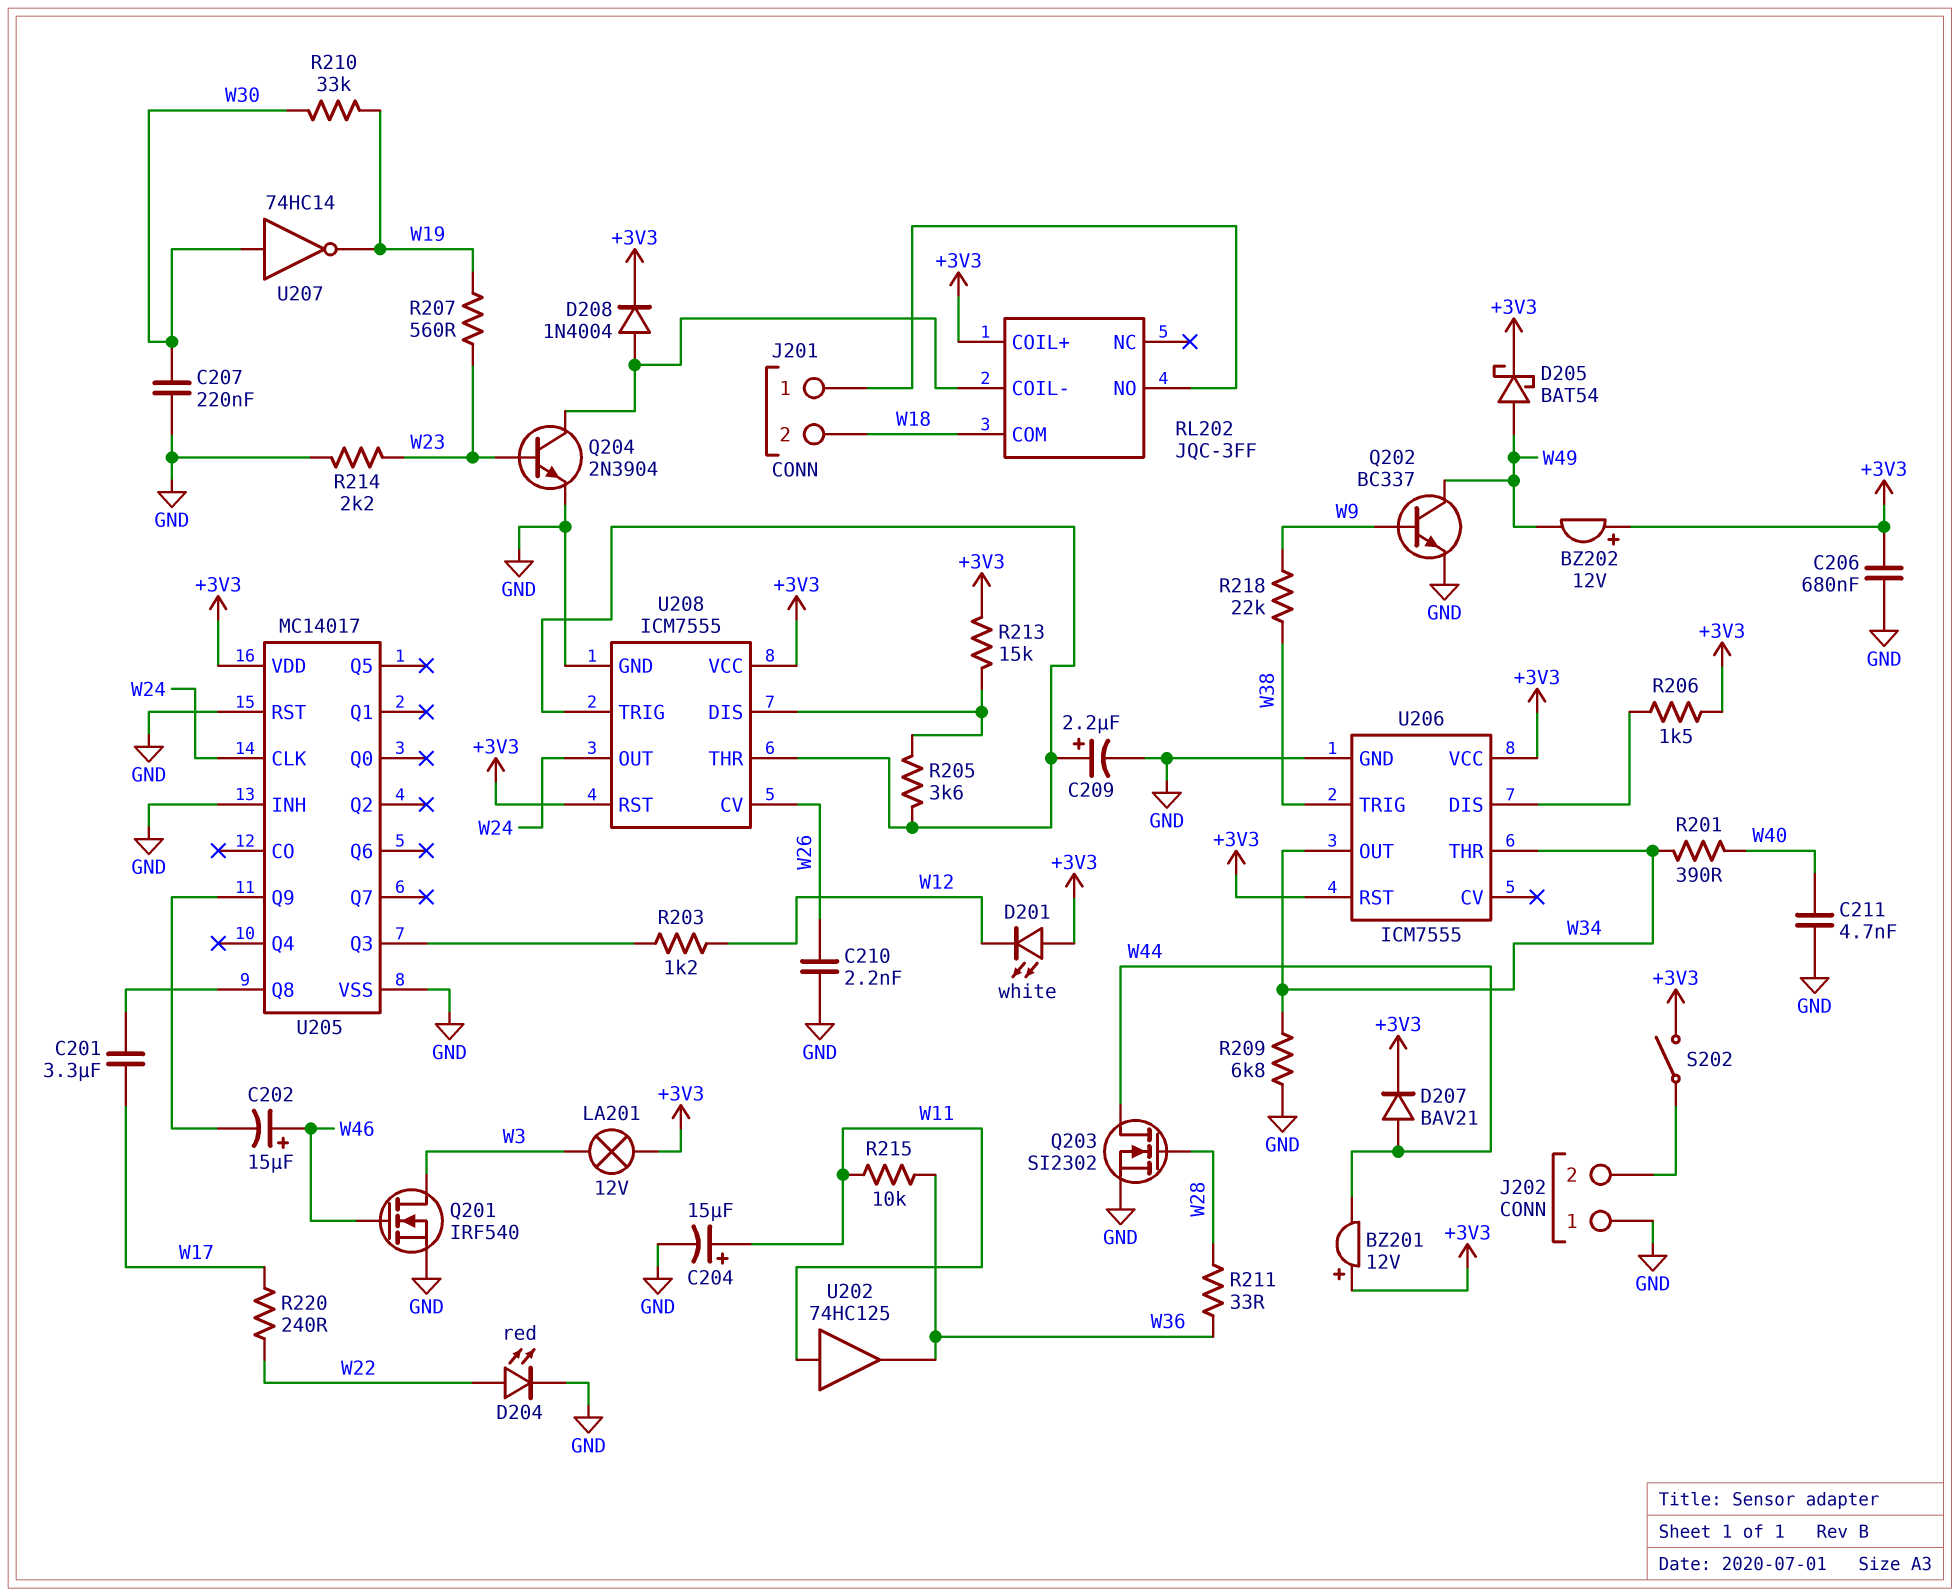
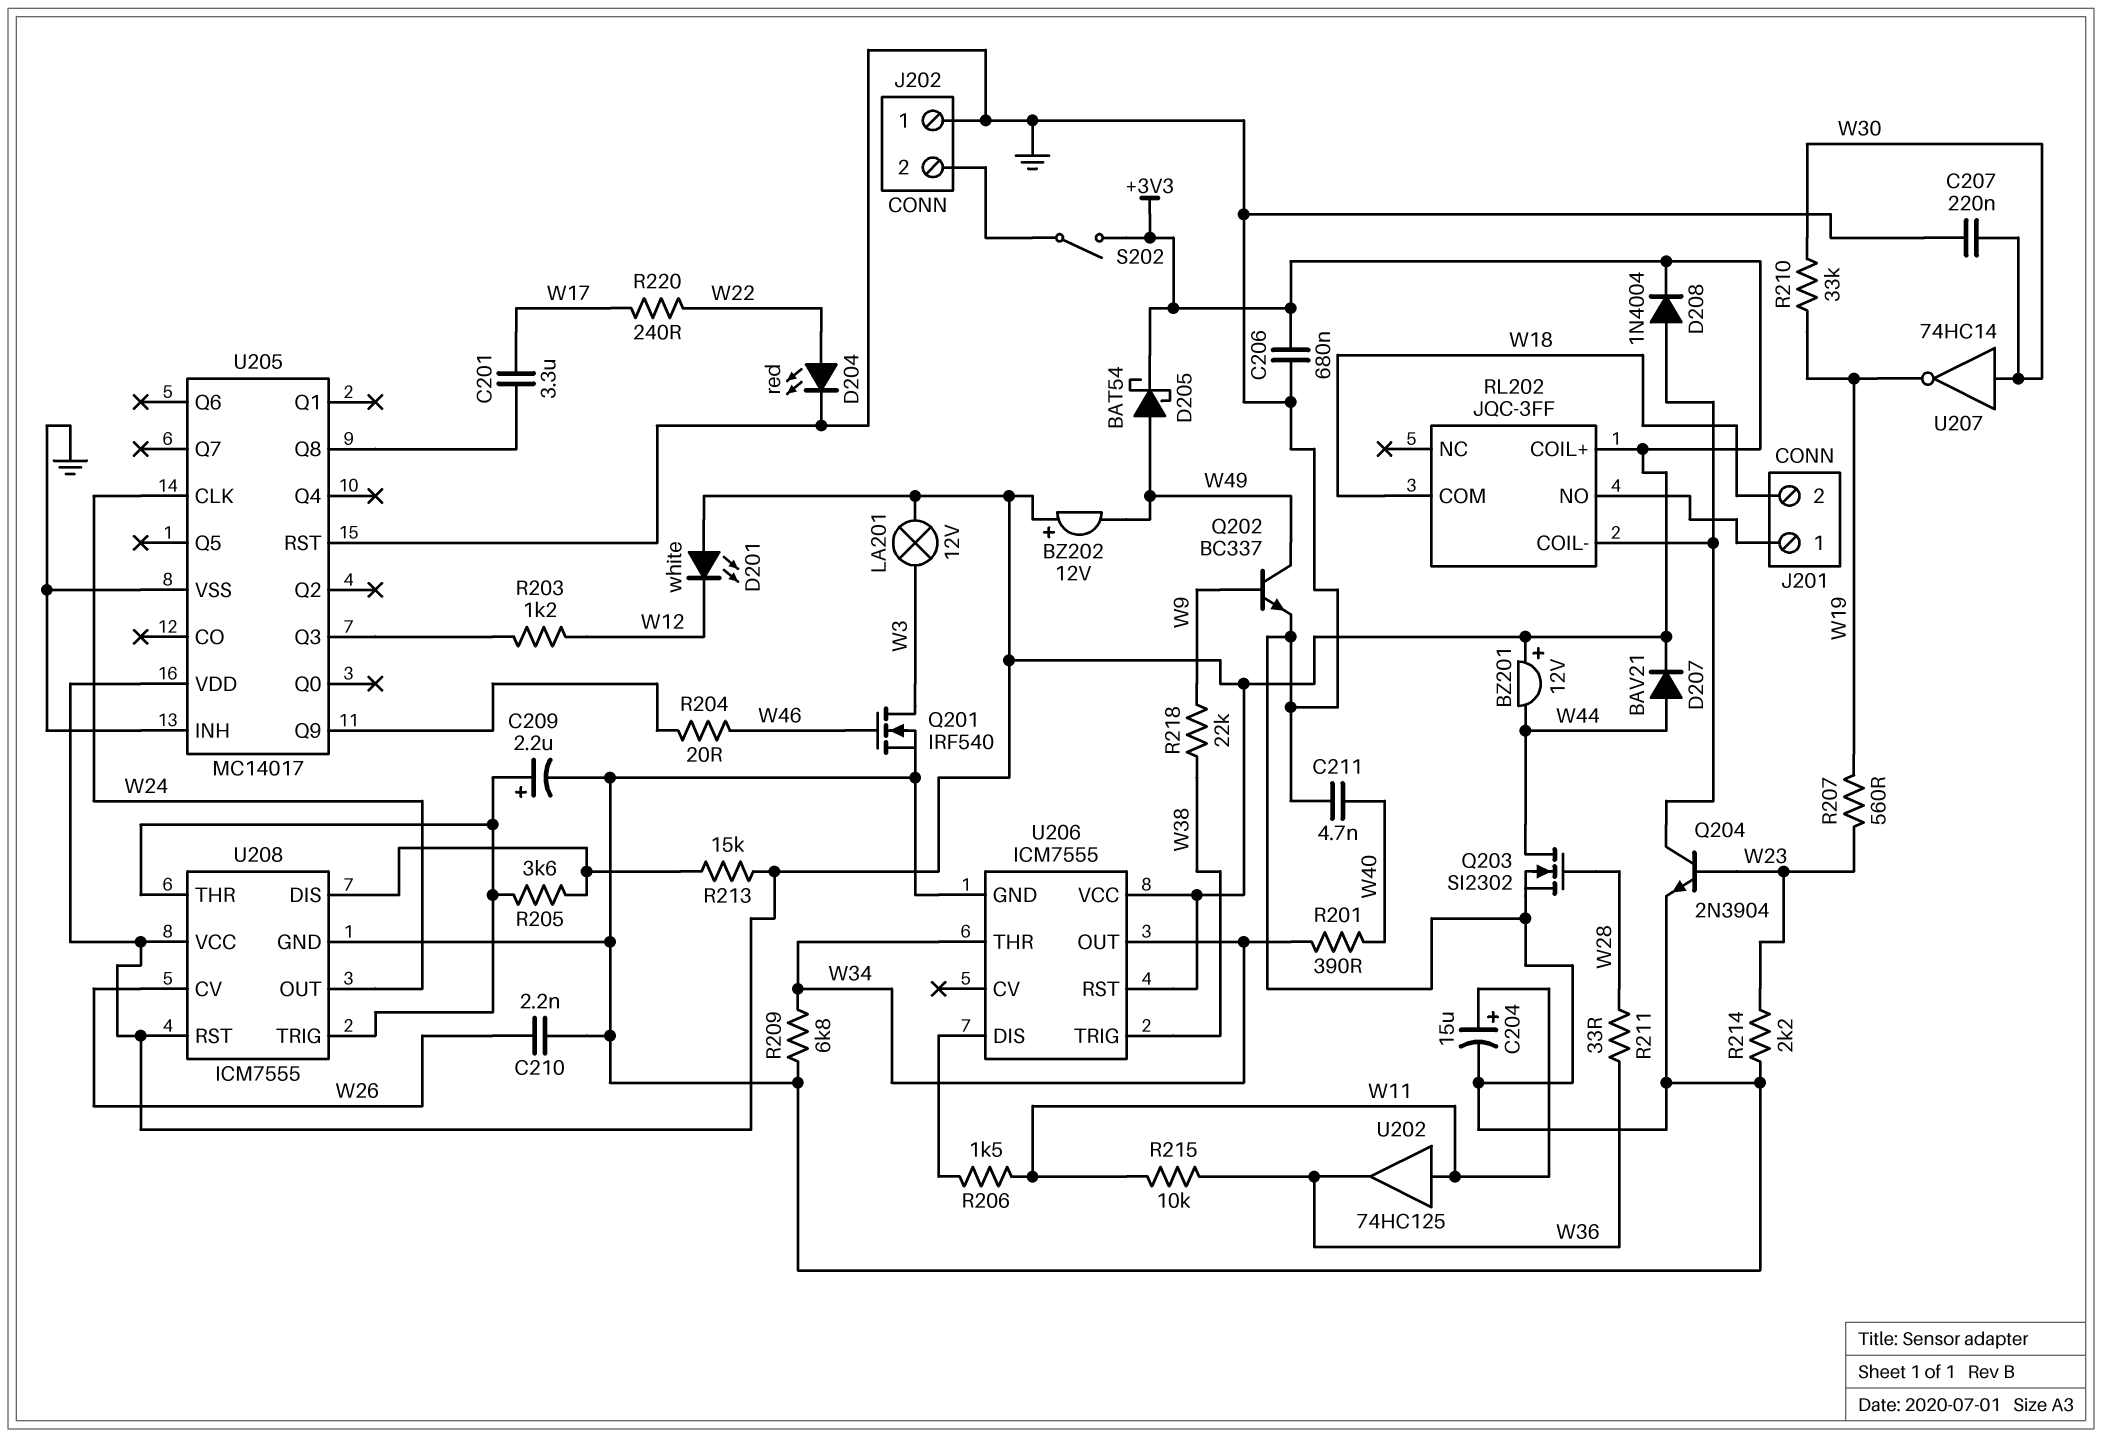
C202: 15uF (plus W46, minus U205/Q9) -> none
R204: none -> 20 (U205/Q9, W46)
R206: 1.5k (+3V3, U206/DIS) -> 1.5k (U206/DIS, W11)

